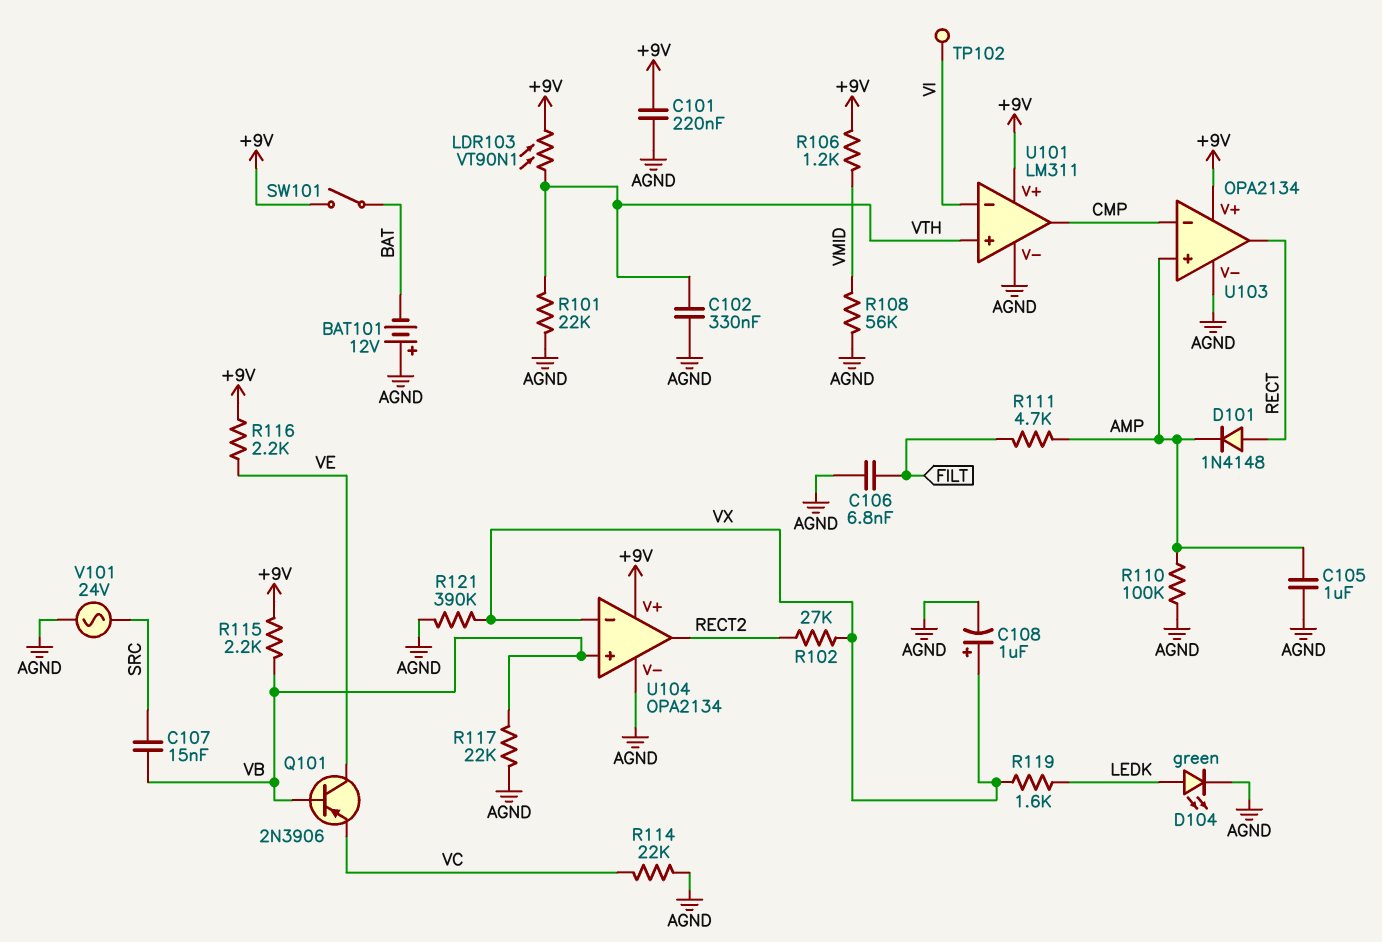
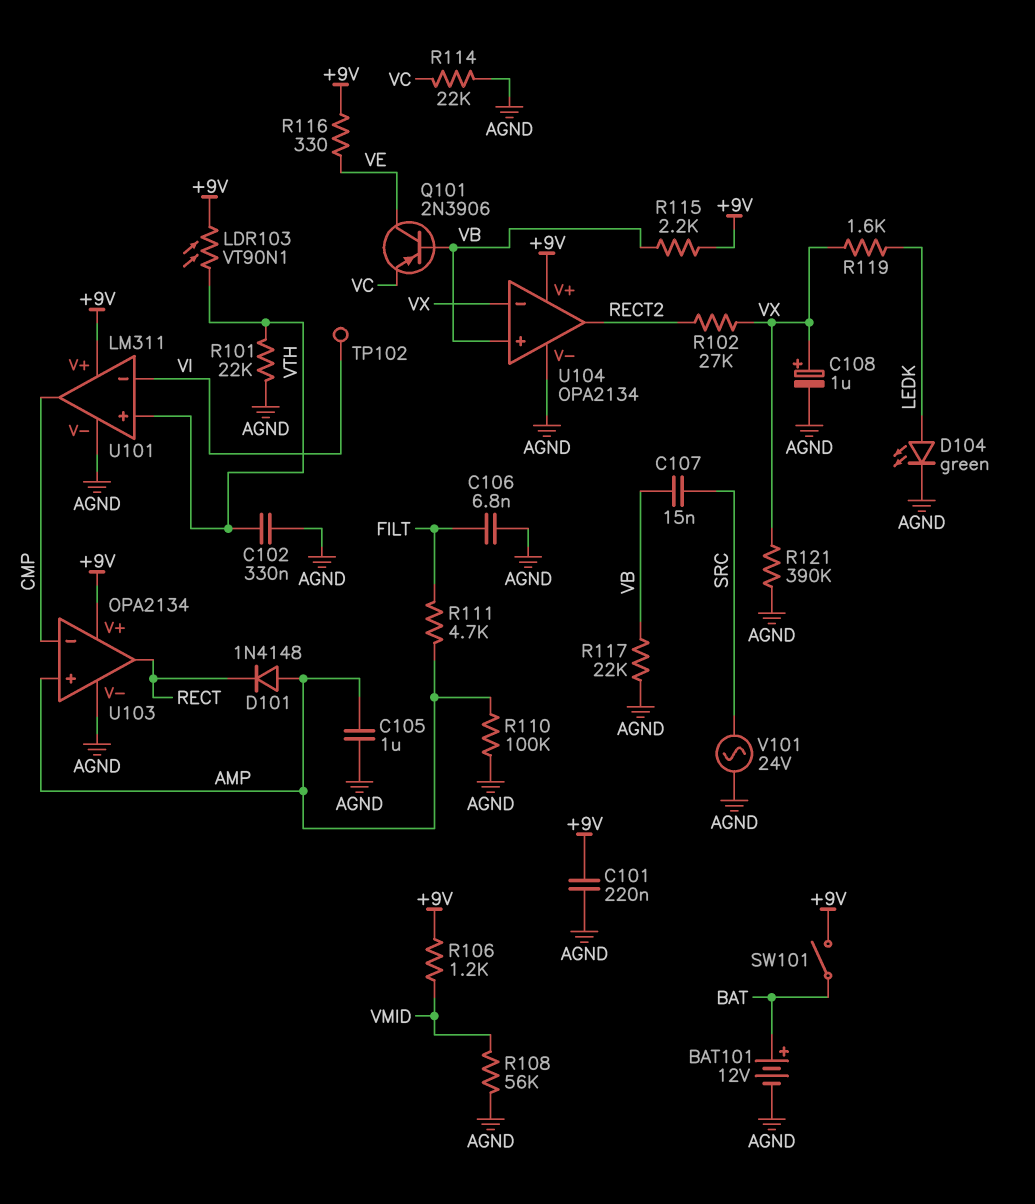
BAT101: 12V (plus AGND, minus BAT) -> 12V (plus BAT, minus AGND)
D101: diode 1N4148 (A RECT, K AMP) -> diode 1N4148 (A AMP, K RECT)
R116: 2.2k (+9V, VE) -> 330 (+9V, VE)

